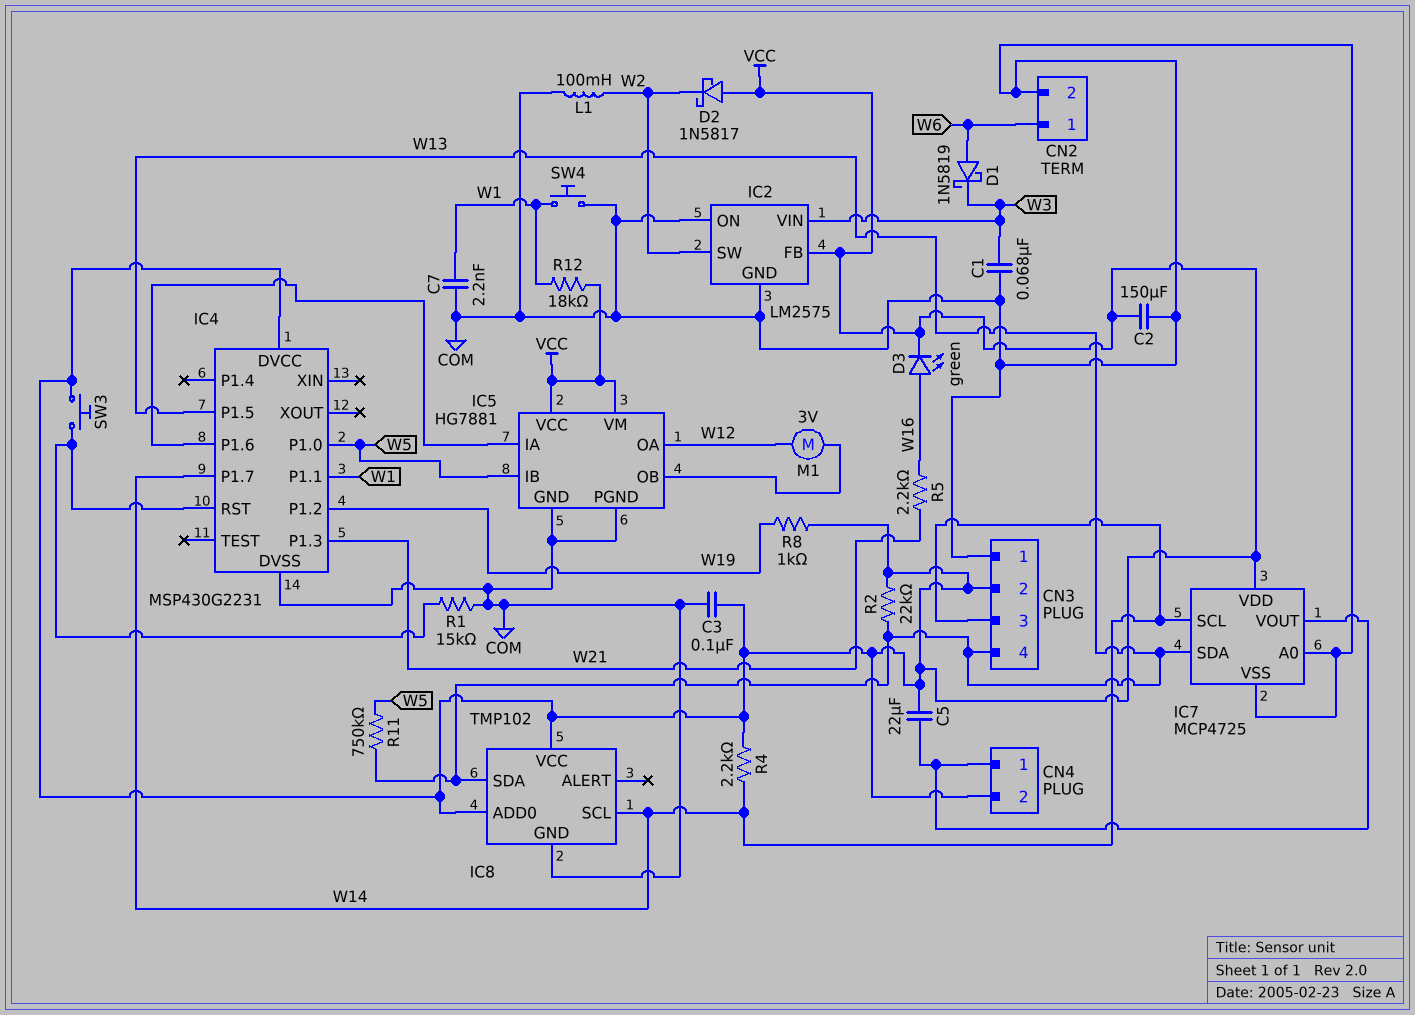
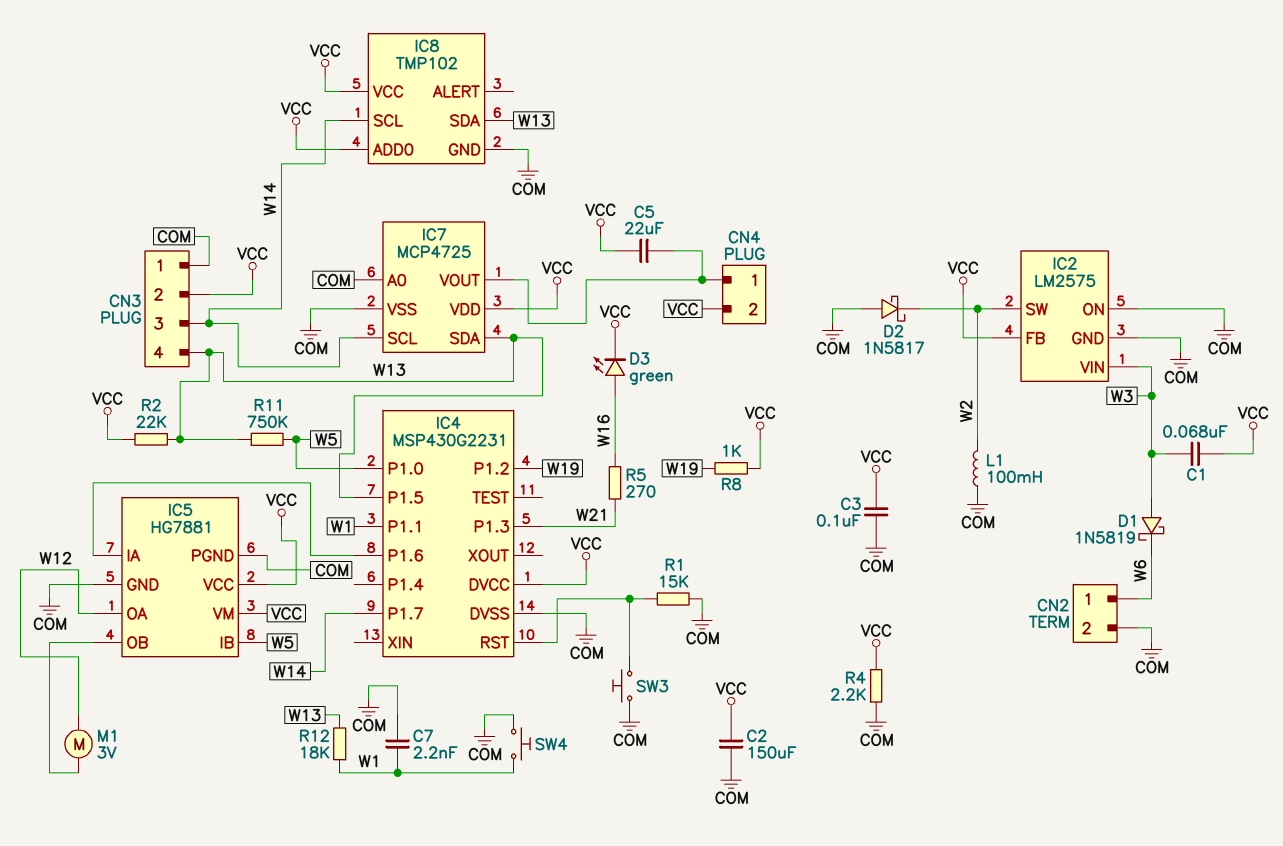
C1: 68nF (COM, W3) -> 68nF (VCC, W3)
D1: schottky 1N5819 (A W6, K W3) -> schottky 1N5819 (A W3, K W6)
D2: schottky 1N5817 (A VCC, K W2) -> schottky 1N5817 (A COM, K W2)
R4: 2.2k (VCC, W14) -> 2.2k (COM, VCC)
R5: 2.2k (W16, W21) -> 270 (W16, W21)
R12: 18k (VCC, W1) -> 18k (W1, W13)
SW3: button (IC4/RST, VCC) -> button (COM, IC4/RST)

